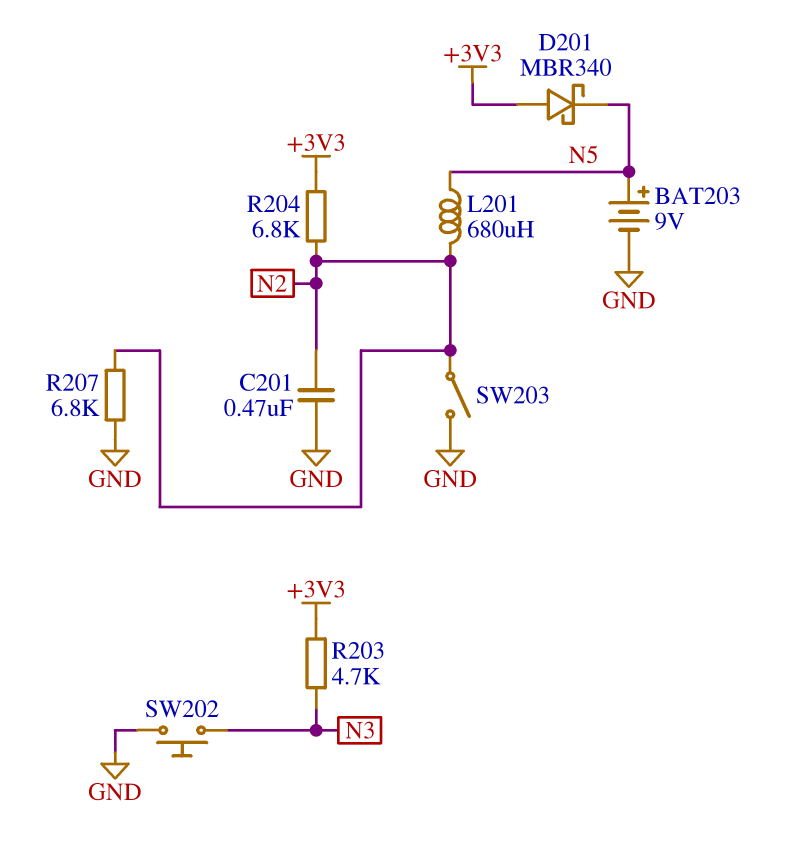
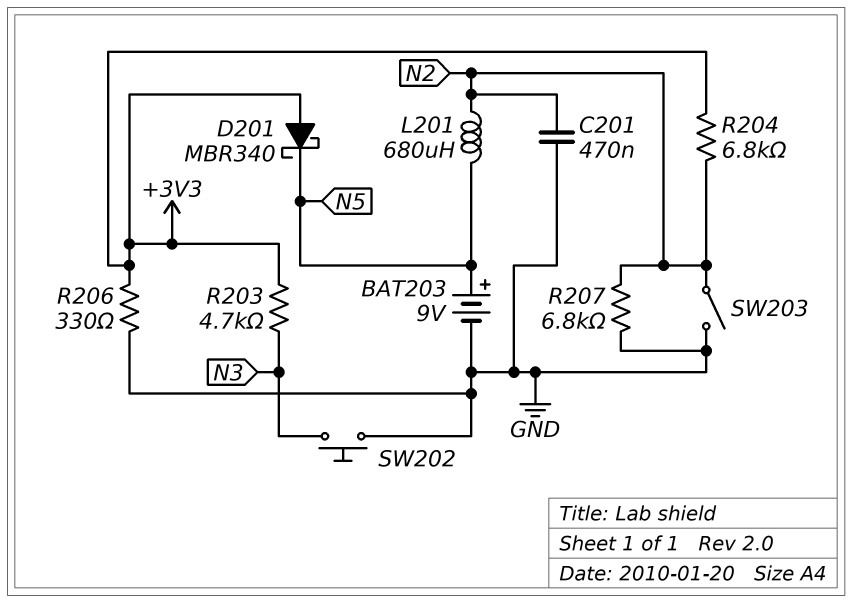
R206: none -> 330 (+3V3, GND)

